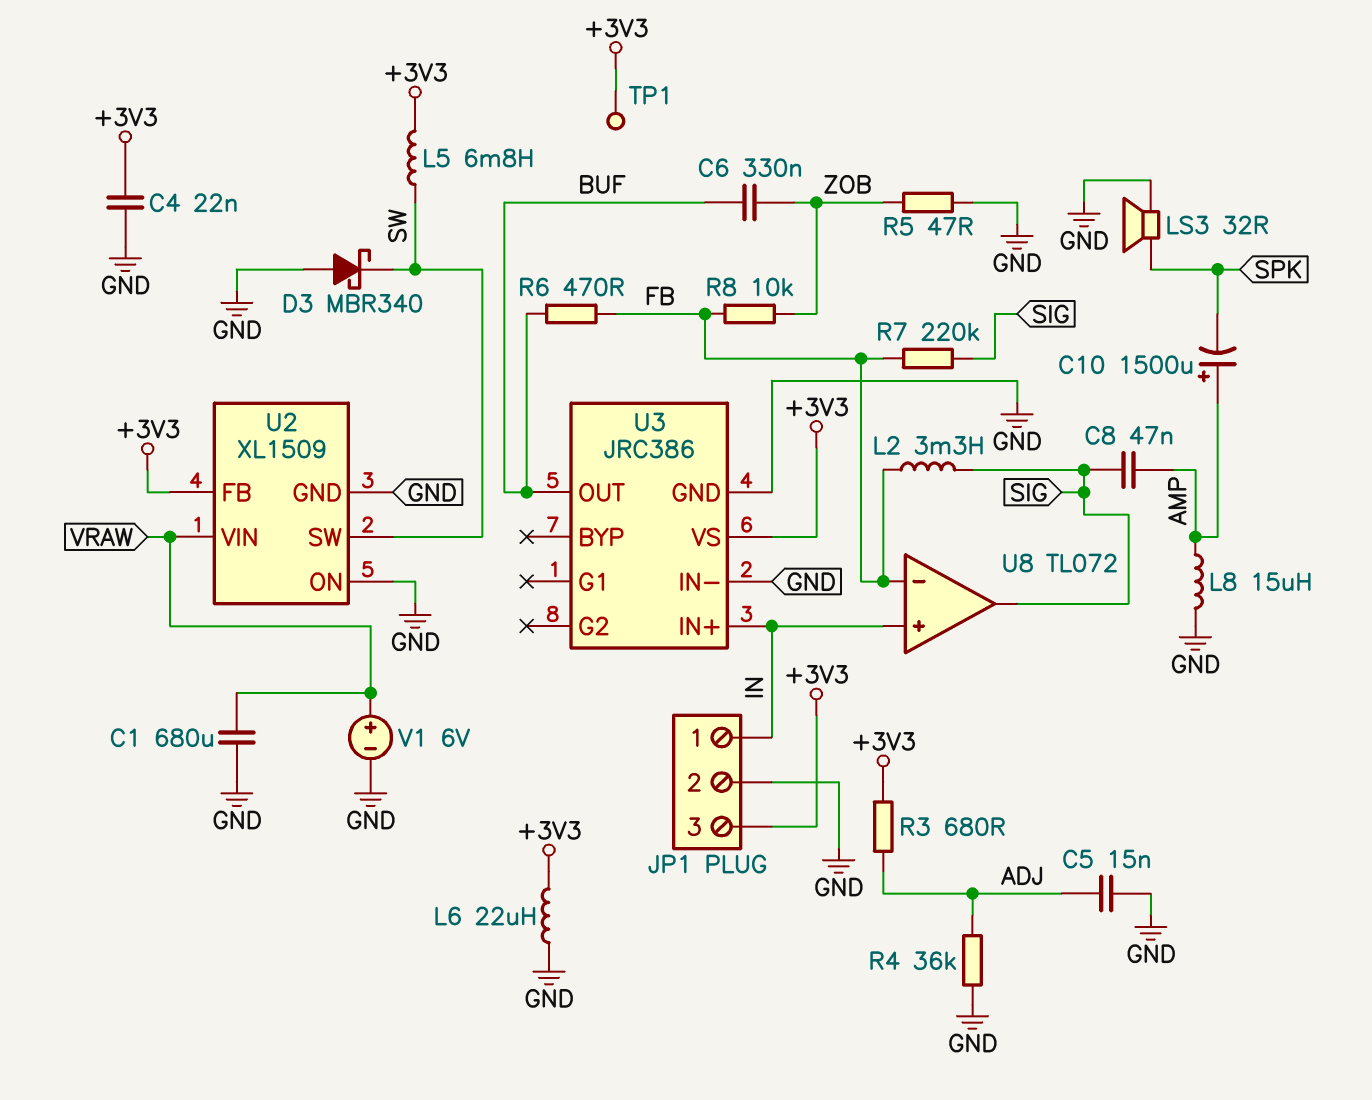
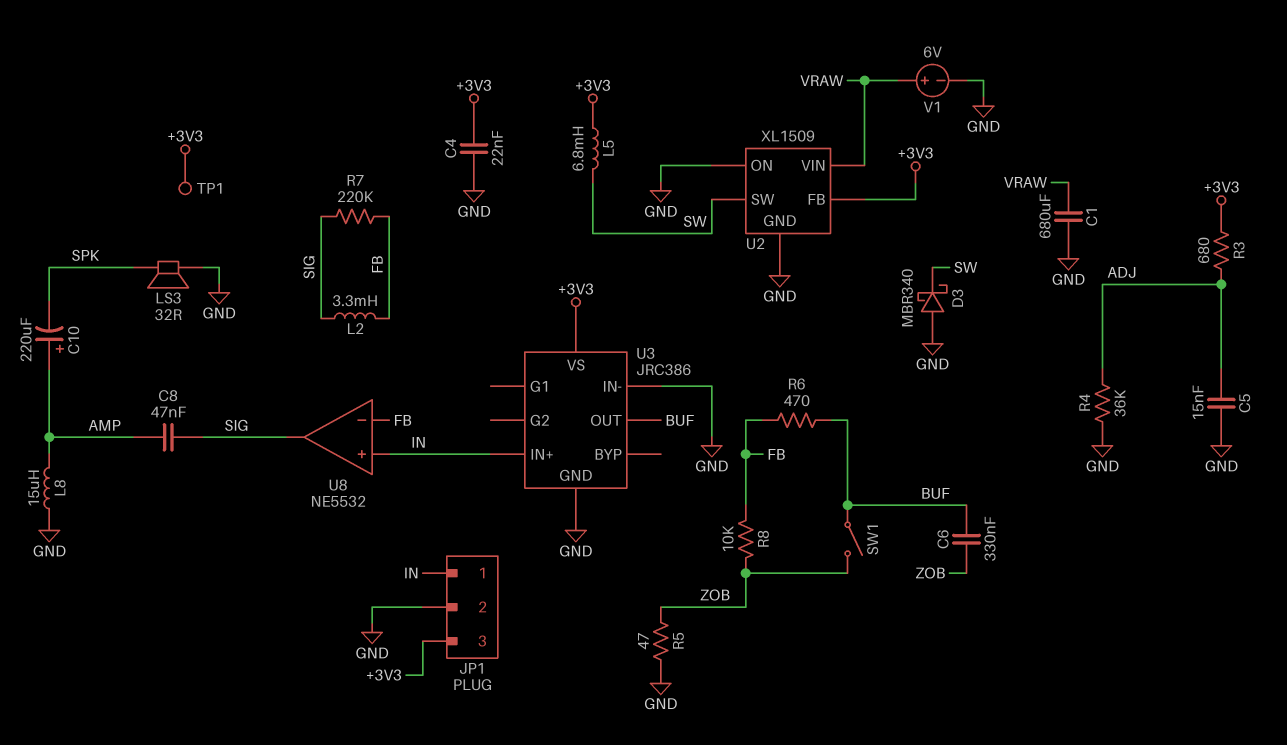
C10: 1500uF (plus AMP, minus SPK) -> 220uF (plus AMP, minus SPK)
L6: 22uH (+3V3, GND) -> none
SW1: none -> switch (BUF, ZOB)
U8: TL072 -> NE5532

